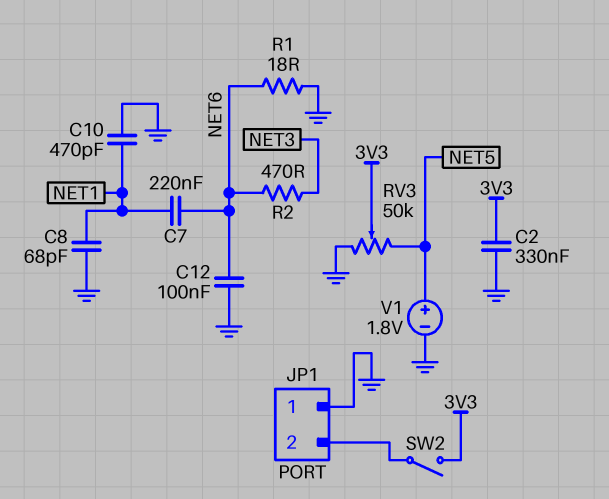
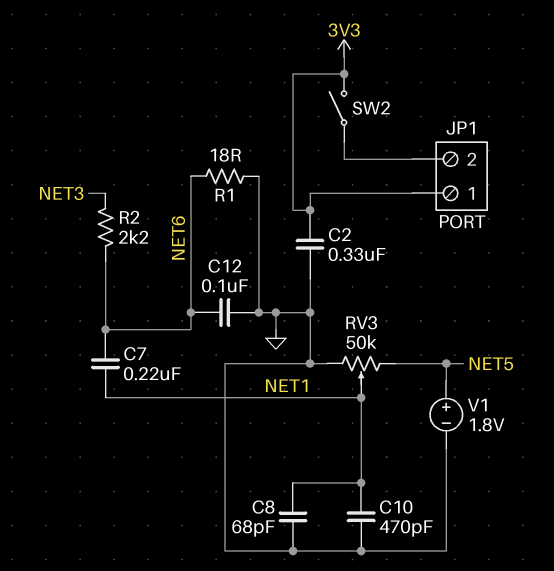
JP1 pin 1: GND -> 3V3
R2: 470 (NET3, NET6) -> 2.2k (NET3, NET6)
RV3: 50k (GND, NET5, wiper 3V3) -> 50k (GND, NET5, wiper NET1)

